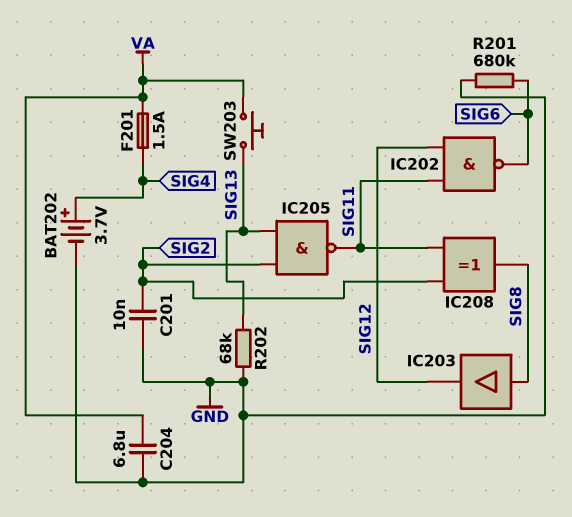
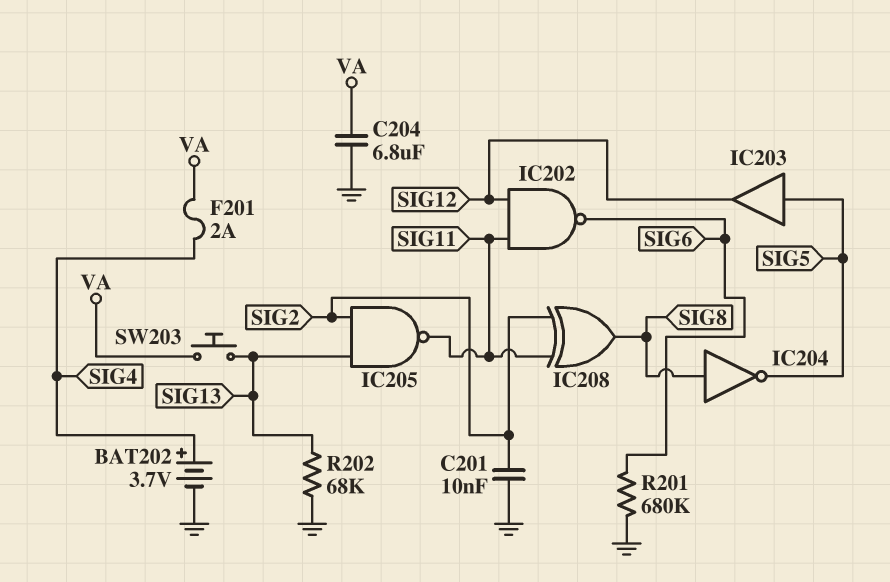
F201: 1.5A (SIG4, VA) -> 2A (SIG4, VA)
IC203: buffer (in SIG8, out SIG12) -> buffer (in SIG5, out SIG12)
IC204: none -> NOT (in SIG8, out SIG5)

